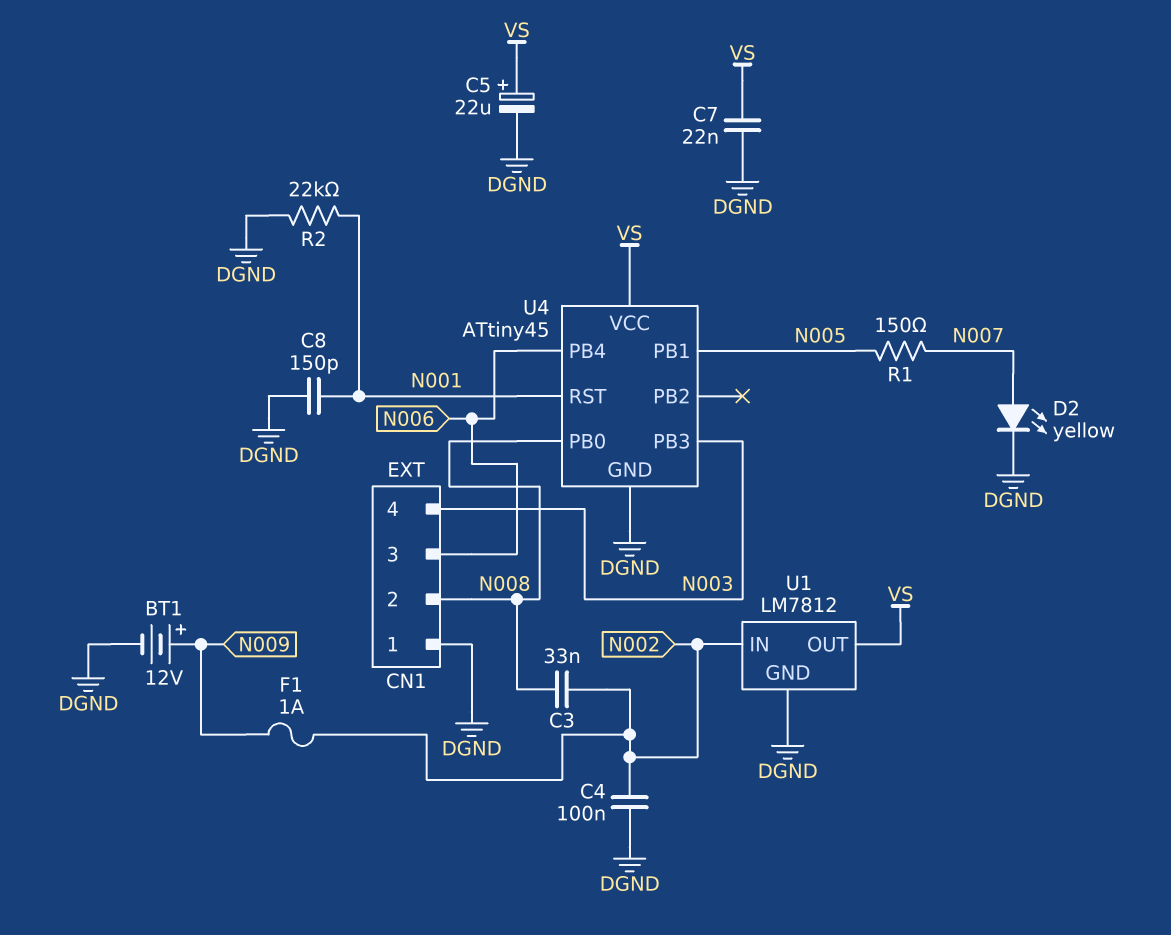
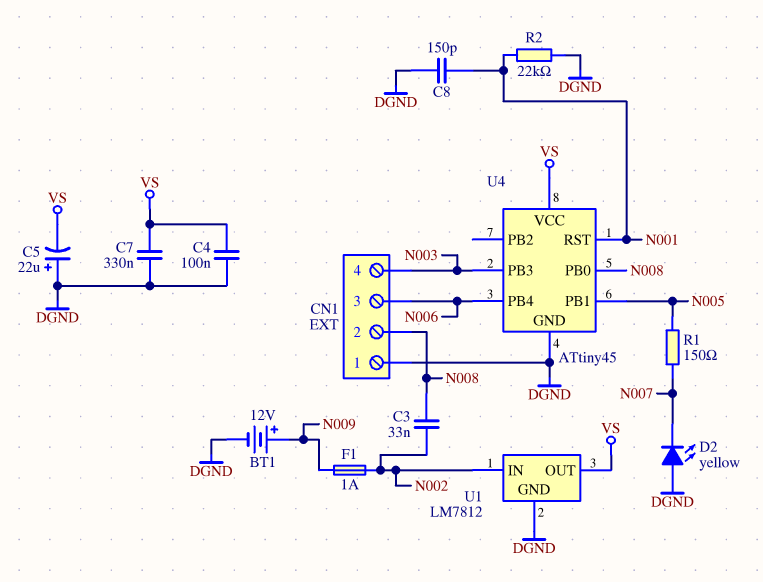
C4: 100nF (DGND, N002) -> 100nF (DGND, VS)
C5: 22uF (plus VS, minus DGND) -> 22uF (plus DGND, minus VS)
C7: 22nF (DGND, VS) -> 330nF (DGND, VS)
D2: LED yellow (A N007, K DGND) -> LED yellow (A DGND, K N007)

